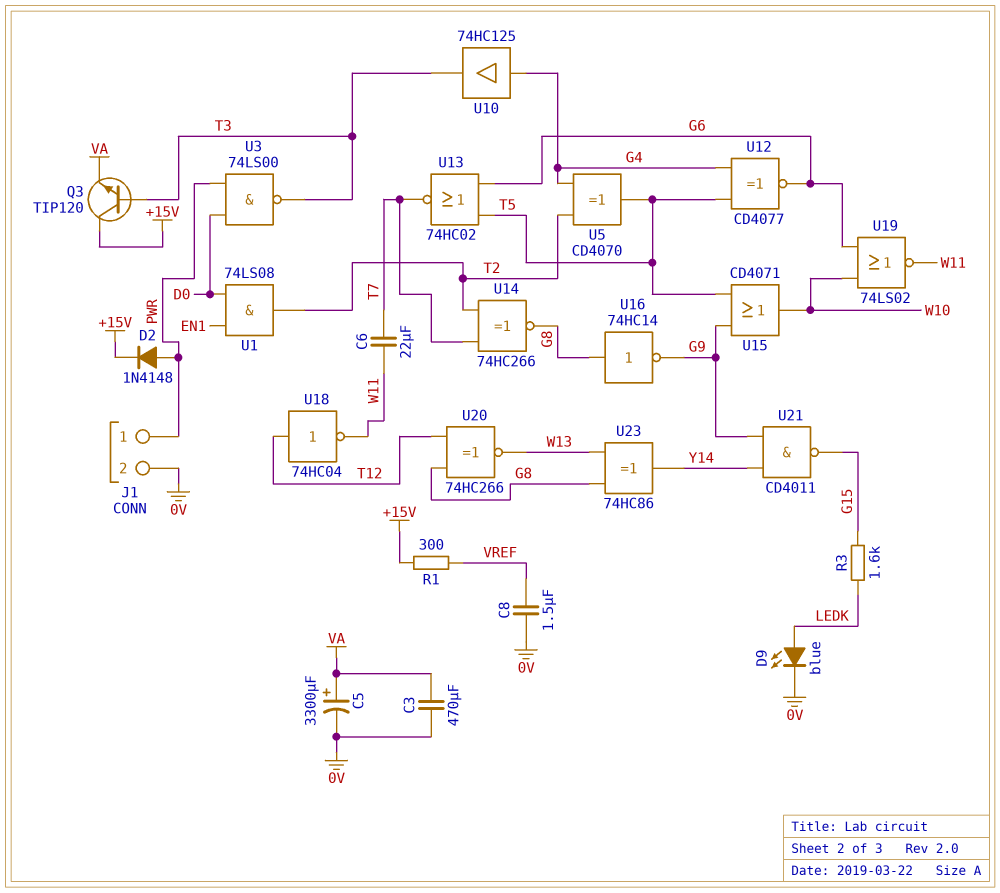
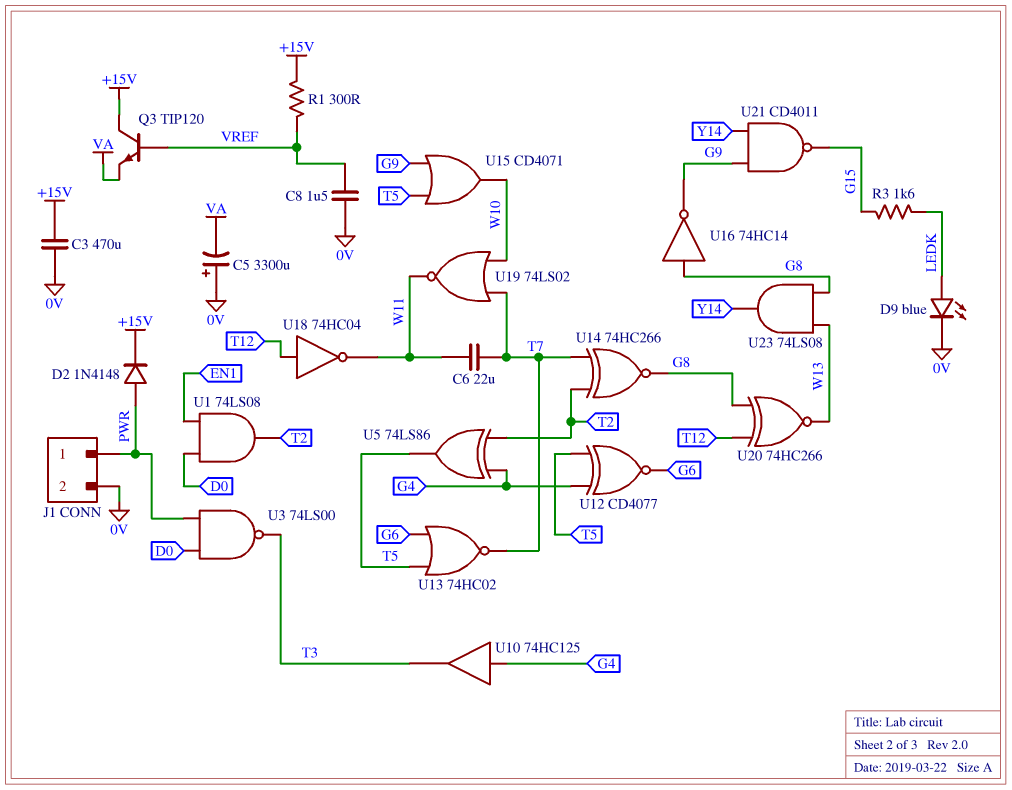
C3: 470uF (0V, VA) -> 470uF (+15V, 0V)
C5: 3300uF (plus VA, minus 0V) -> 3300uF (plus 0V, minus VA)
Q3: NPN TIP120 (B T3, C +15V, E VA) -> NPN TIP120 (B VREF, C +15V, E VA)
U5: XOR CD4070 (in G4, in T2, out T5) -> XOR 74LS86 (in G4, in T2, out T5)
U19: NOR 74LS02 (in G6, in W10, out W11) -> NOR 74LS02 (in T7, in W10, out W11)
U23: XOR 74HC86 (in G8, in W13, out Y14) -> AND 74LS08 (in G8, in W13, out Y14)

